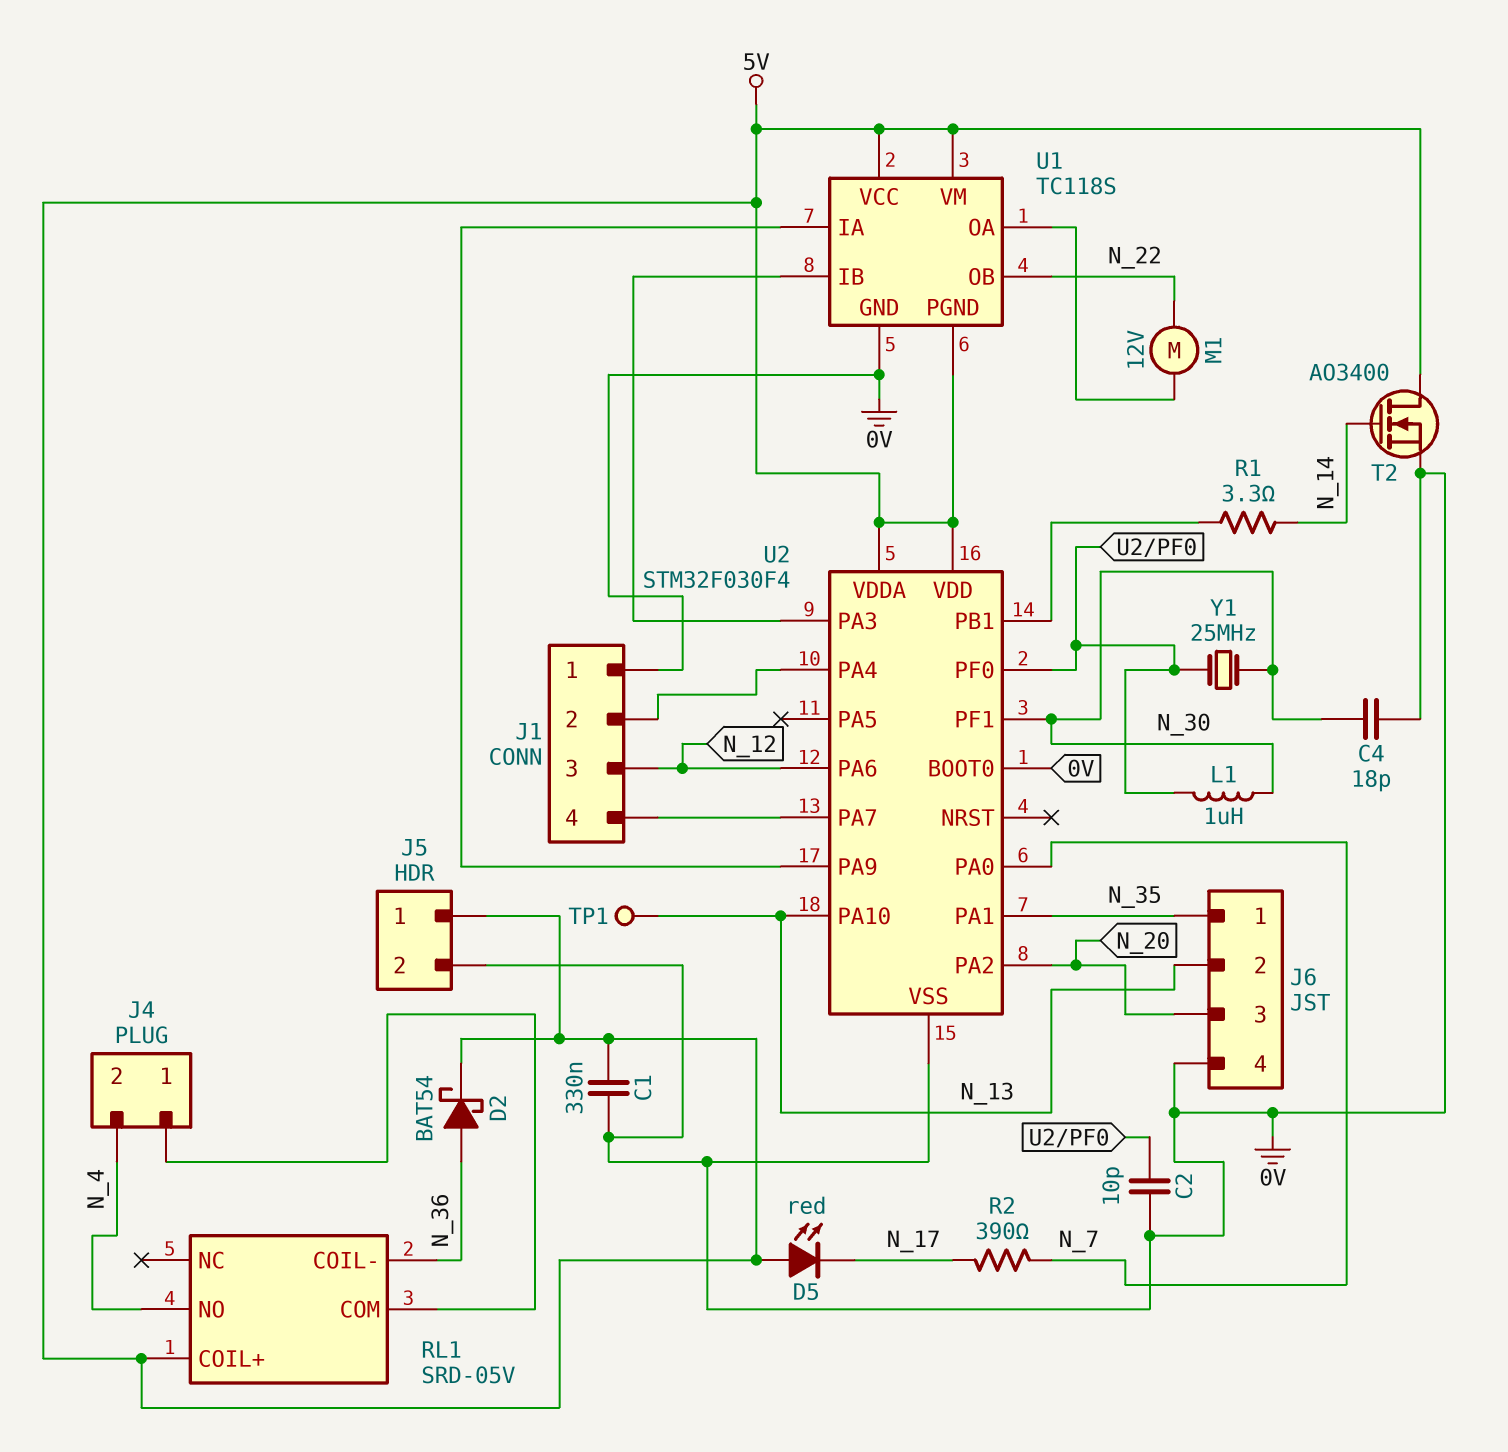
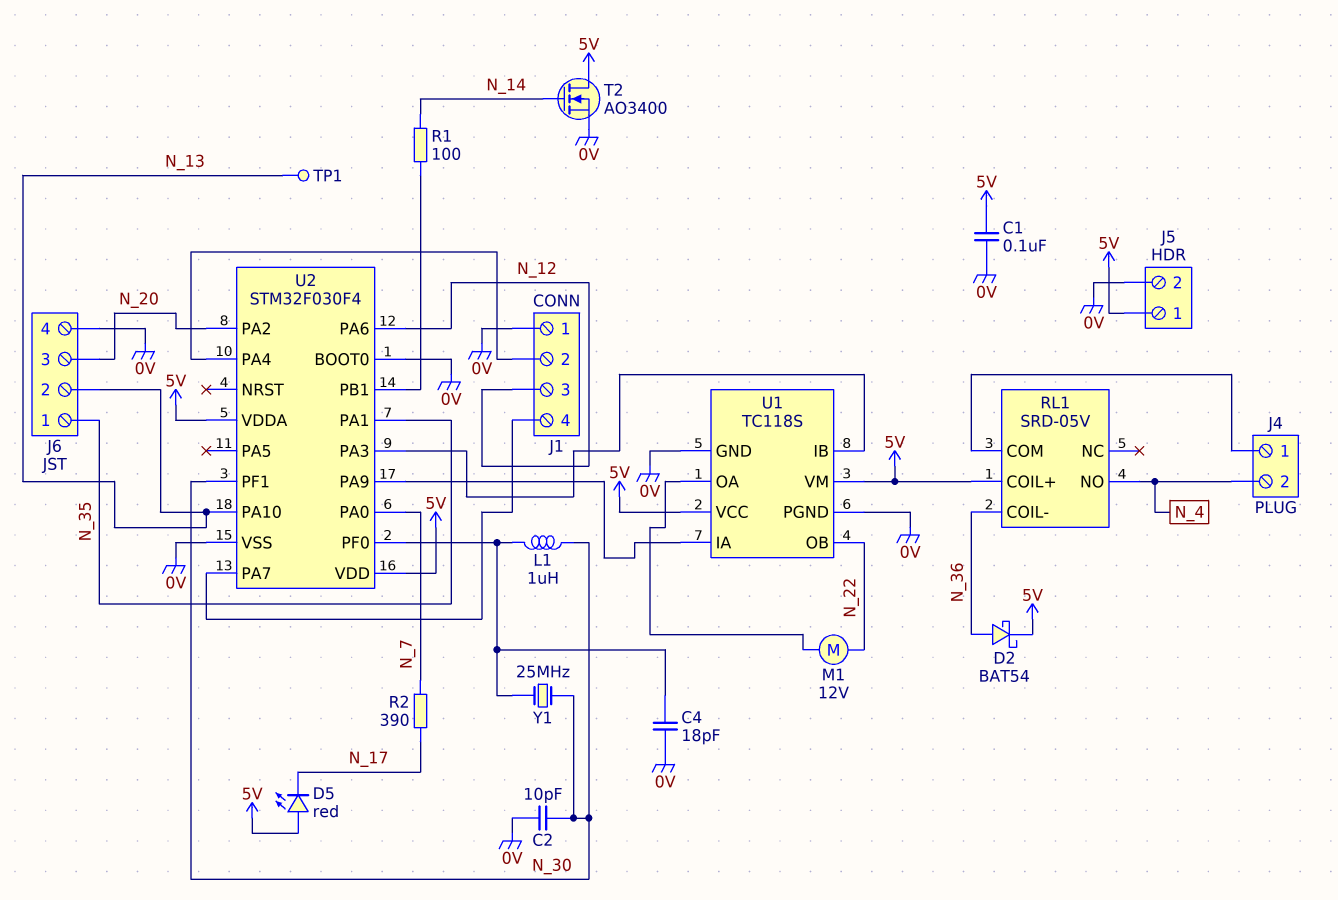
C1: 330nF (0V, 5V) -> 100nF (0V, 5V)
C2: 10pF (0V, U2/PF0) -> 10pF (0V, N_30)
C4: 18pF (0V, N_30) -> 18pF (0V, U2/PF0)
R1: 3.3 (N_14, U2/PB1) -> 100 (N_14, U2/PB1)
U1 pin PGND: 5V -> 0V

